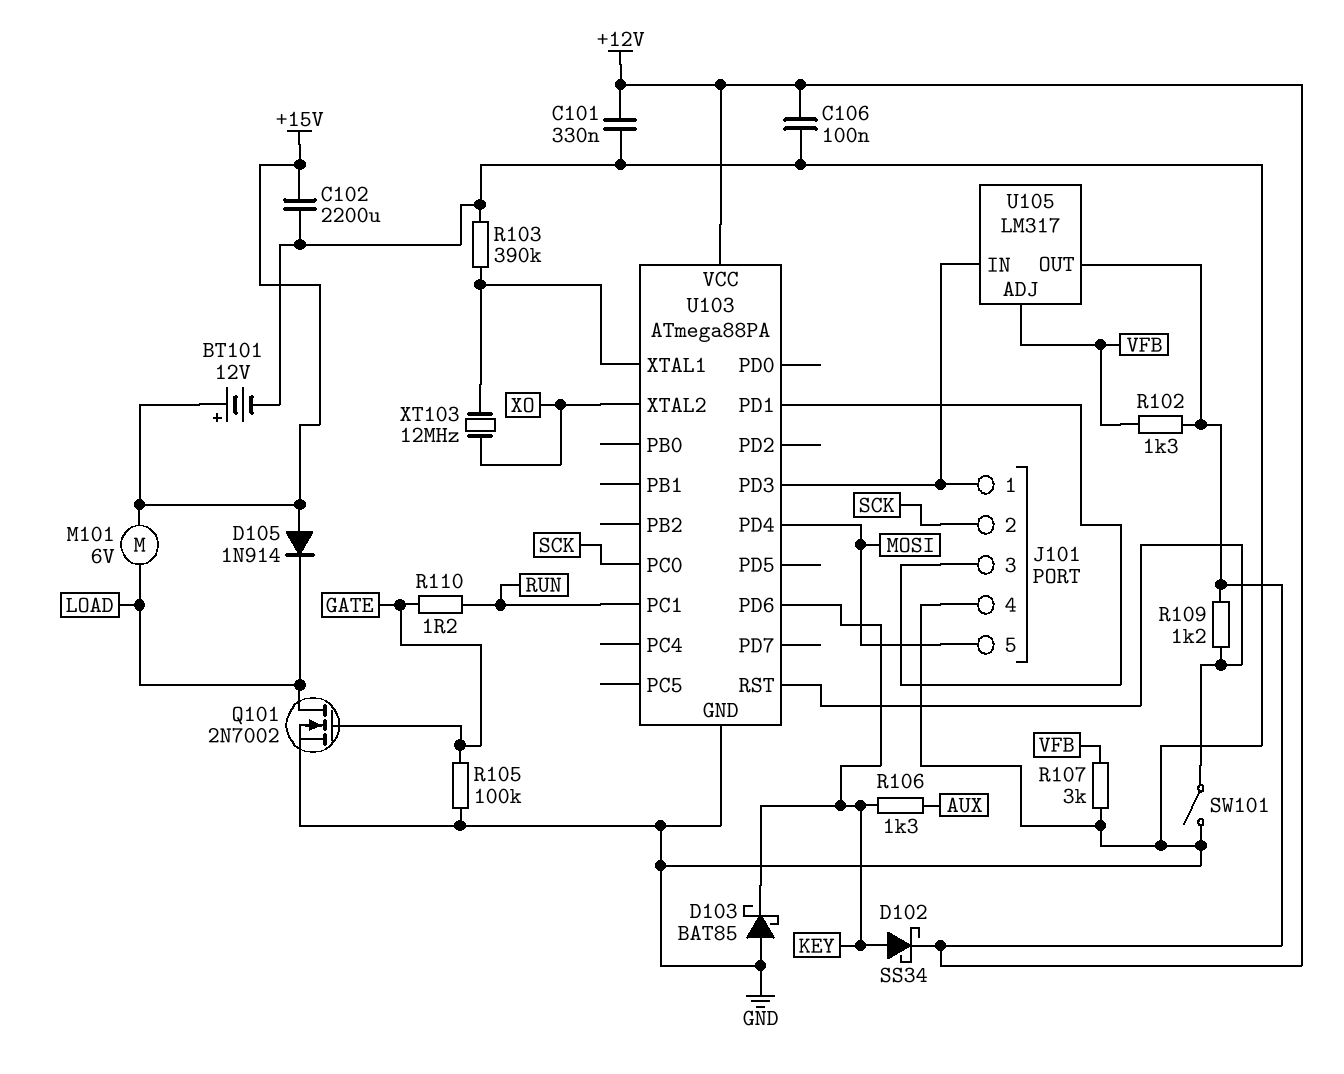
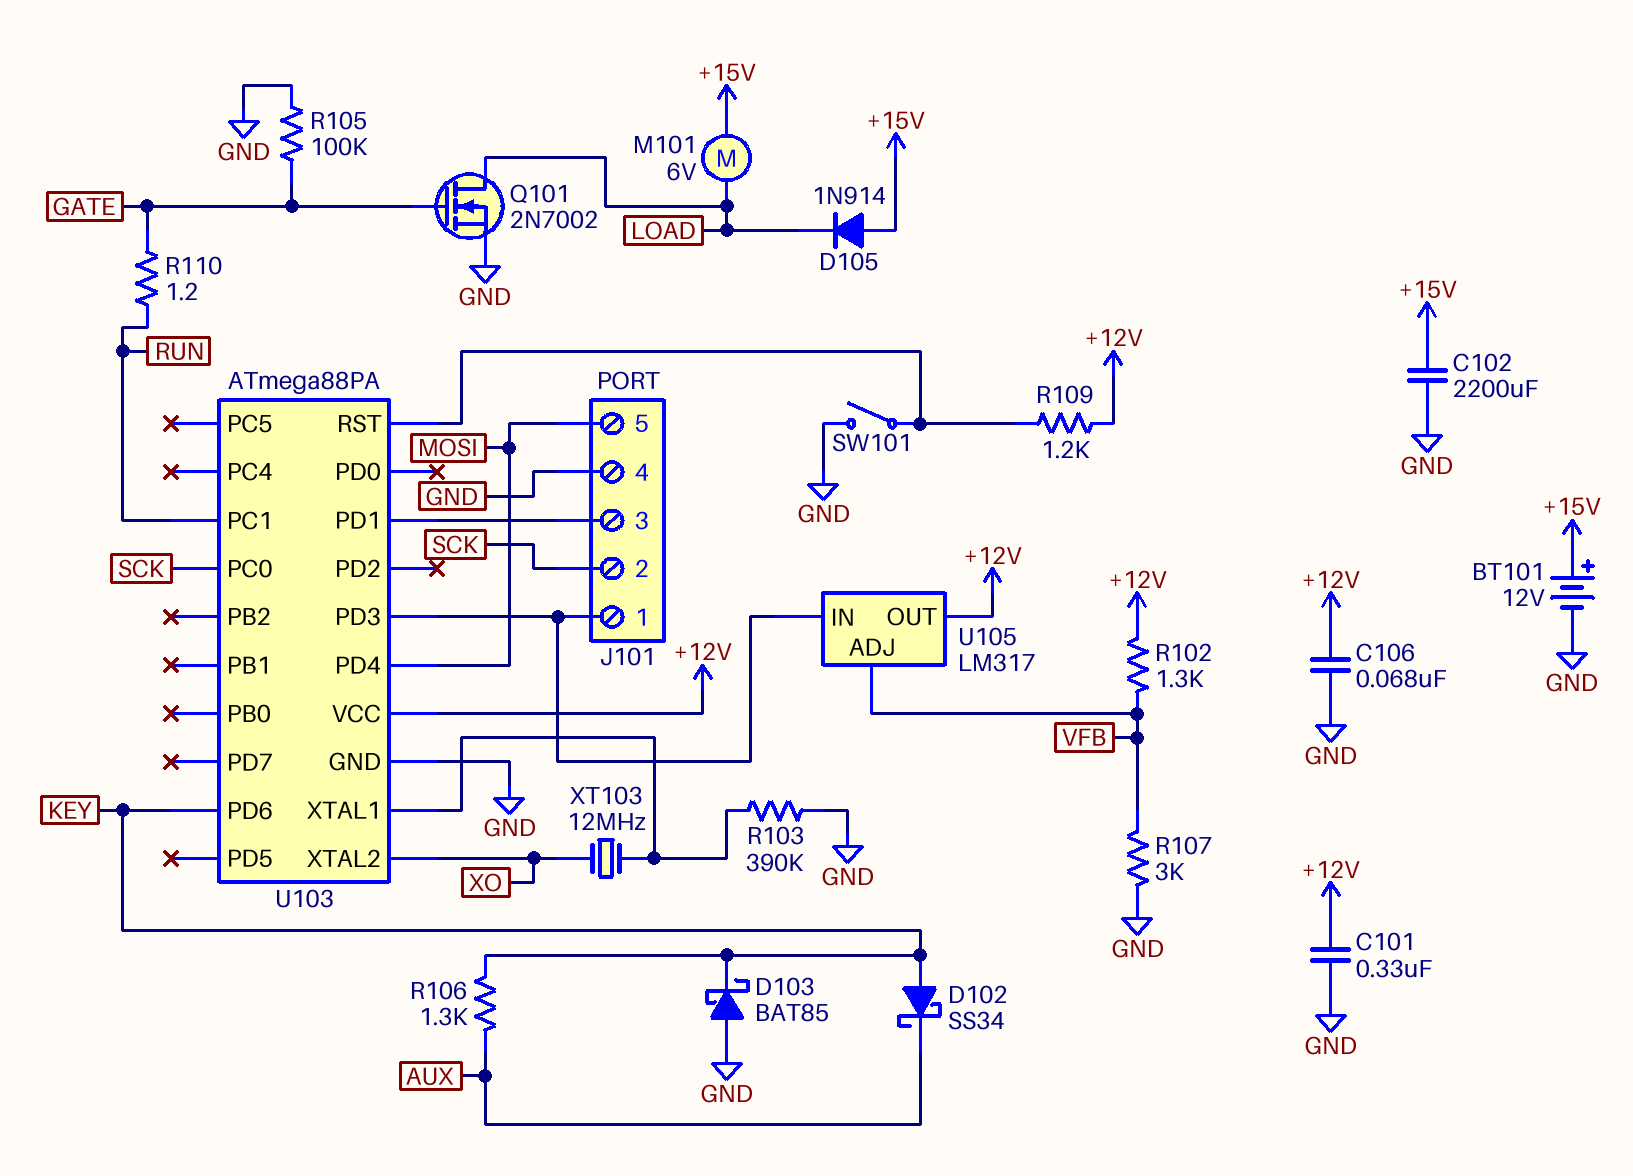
C106: 100nF (+12V, GND) -> 68nF (+12V, GND)
D102: schottky SS34 (A KEY, K +12V) -> schottky SS34 (A KEY, K AUX)

